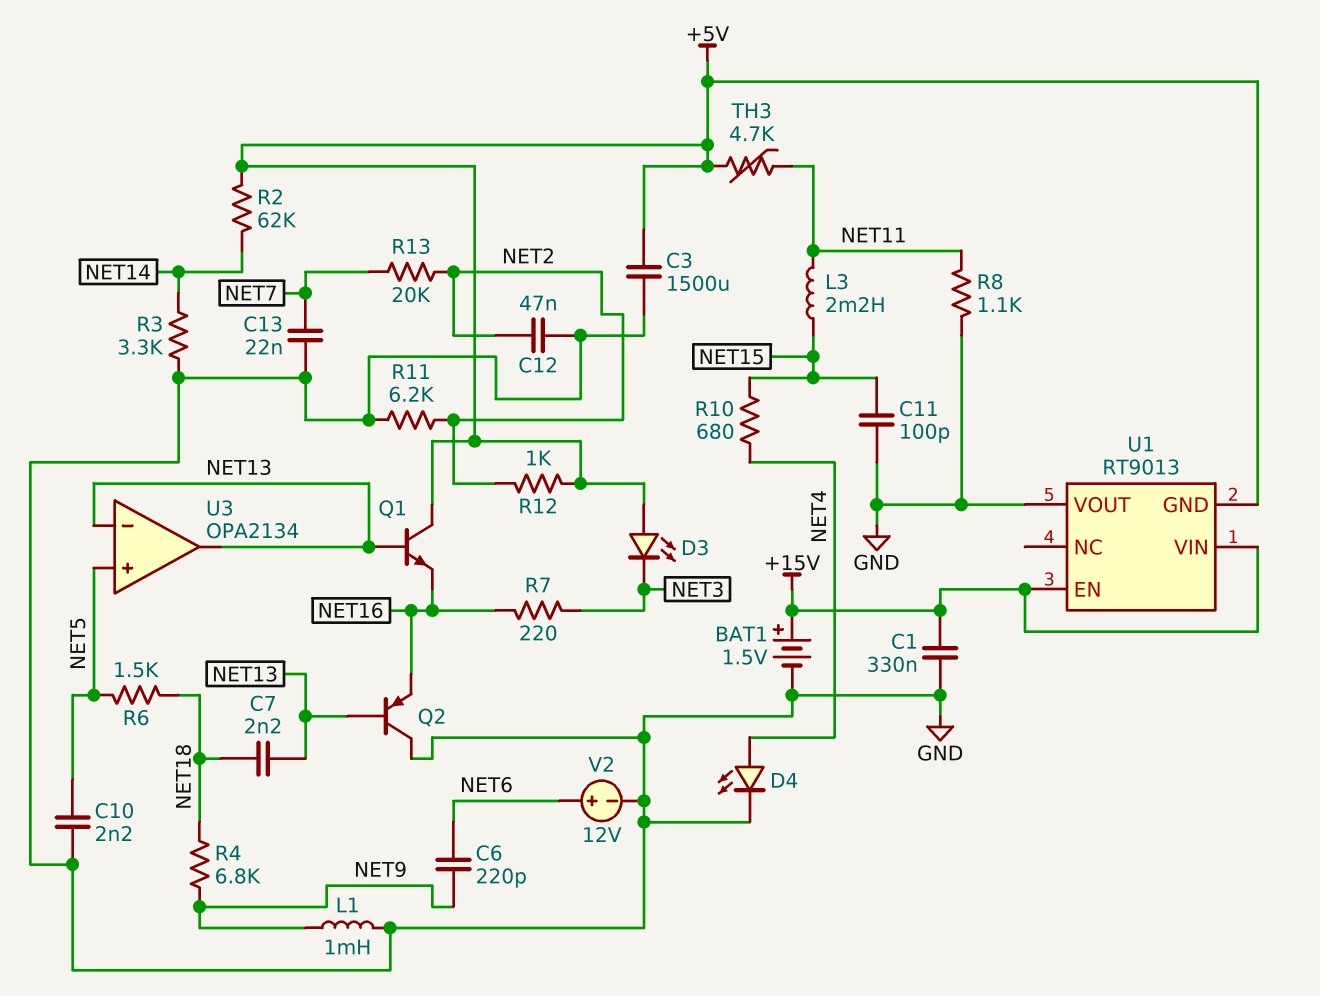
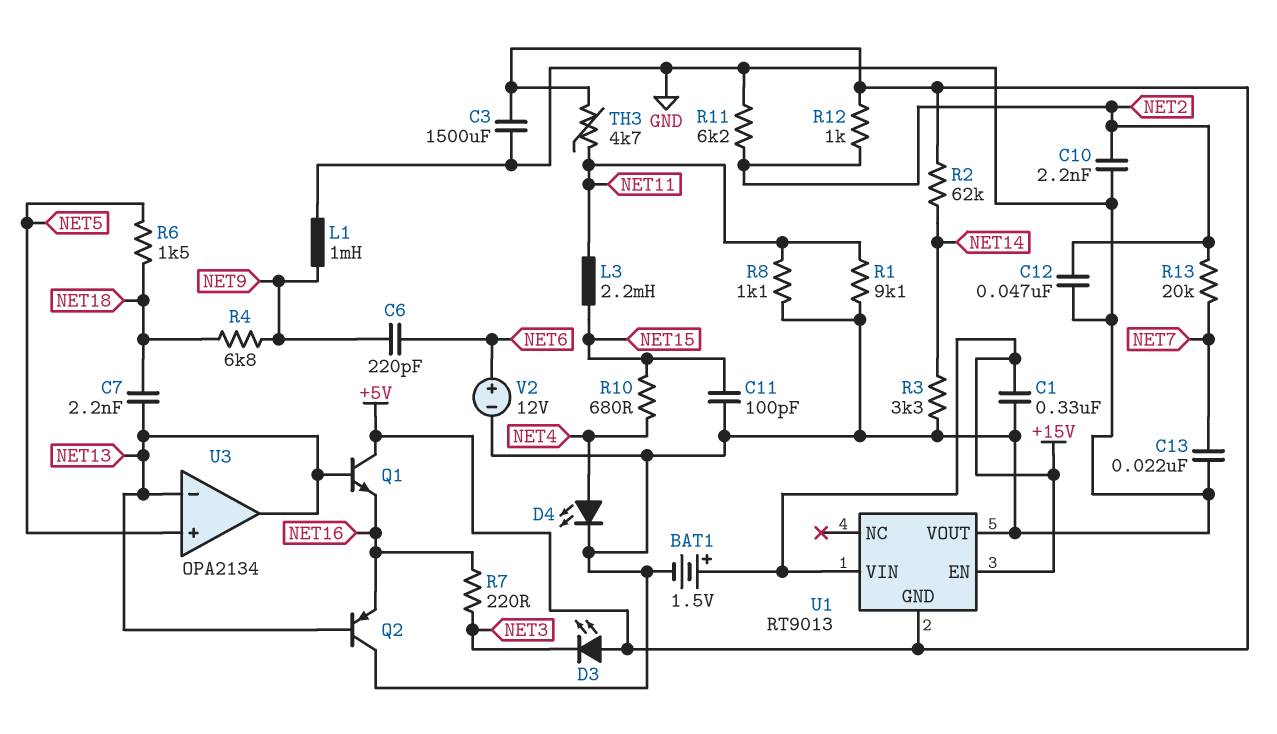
C10: 2.2nF (GND, NET5) -> 2.2nF (GND, NET2)
R1: none -> 9.1k (GND, NET11)

